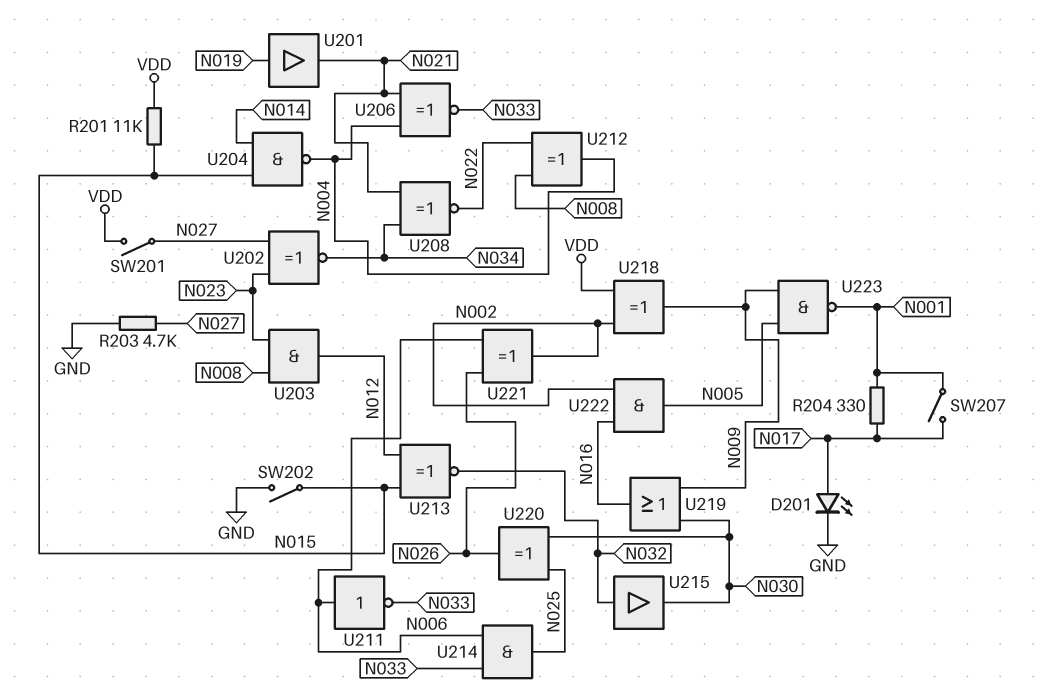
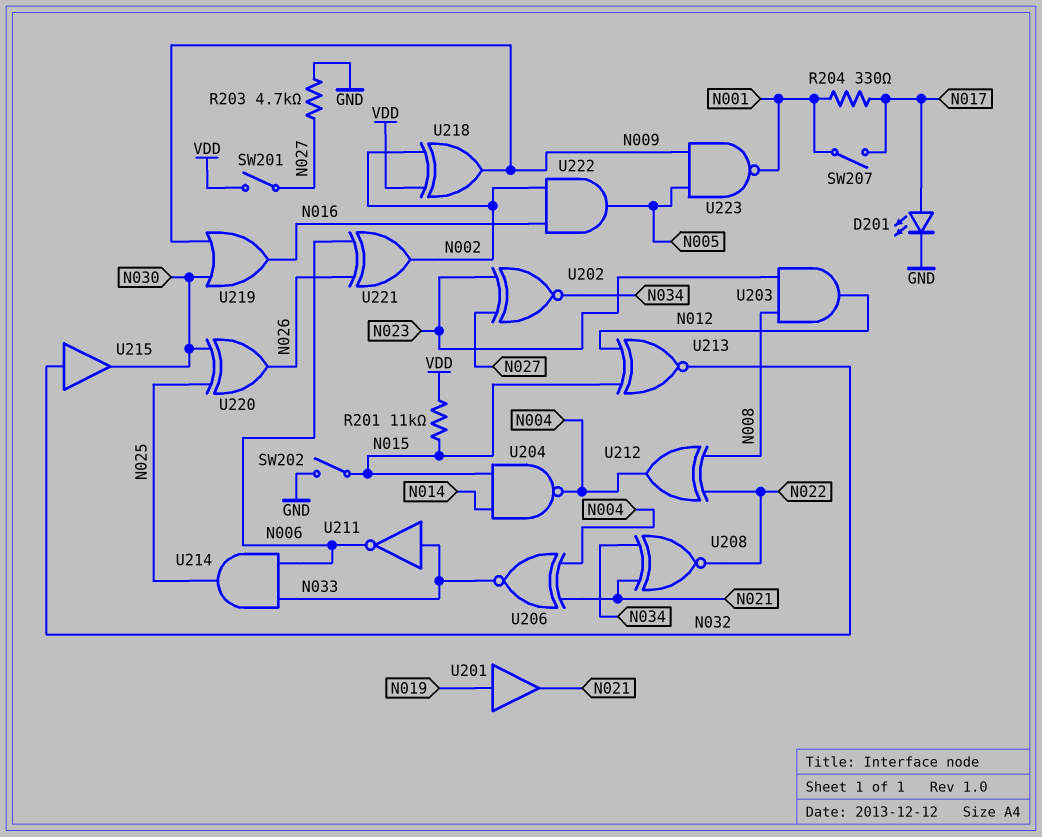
U211: NOT (in N006, out N033) -> NOT (in N033, out N006)

